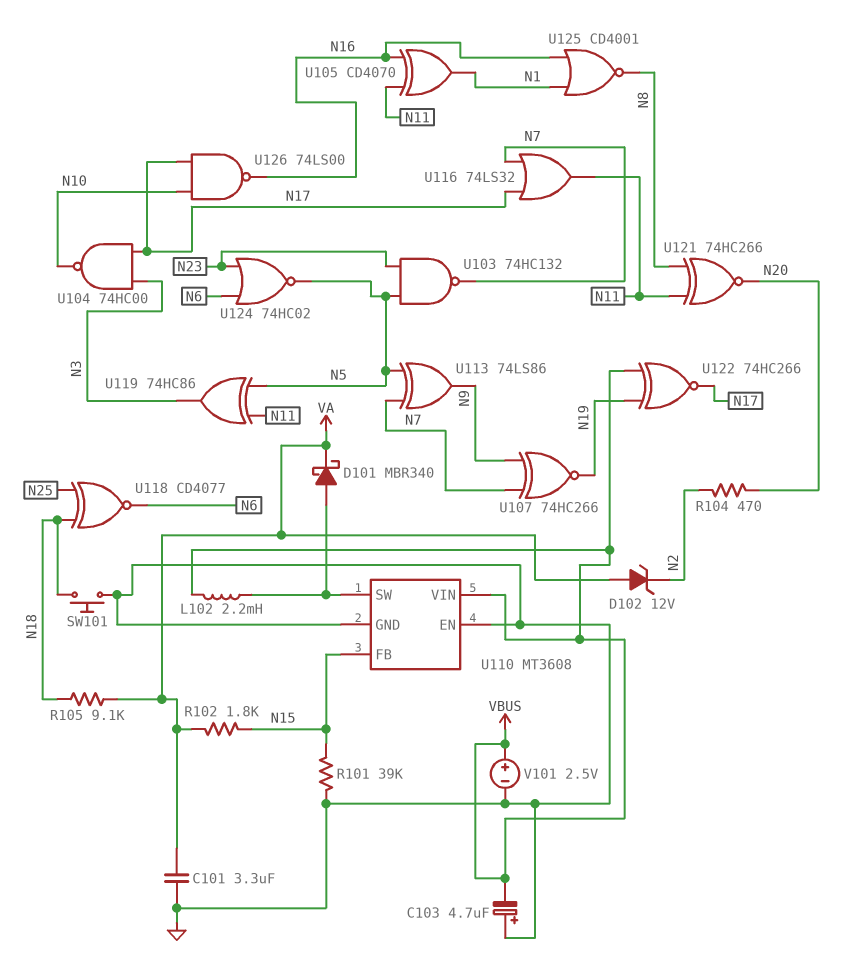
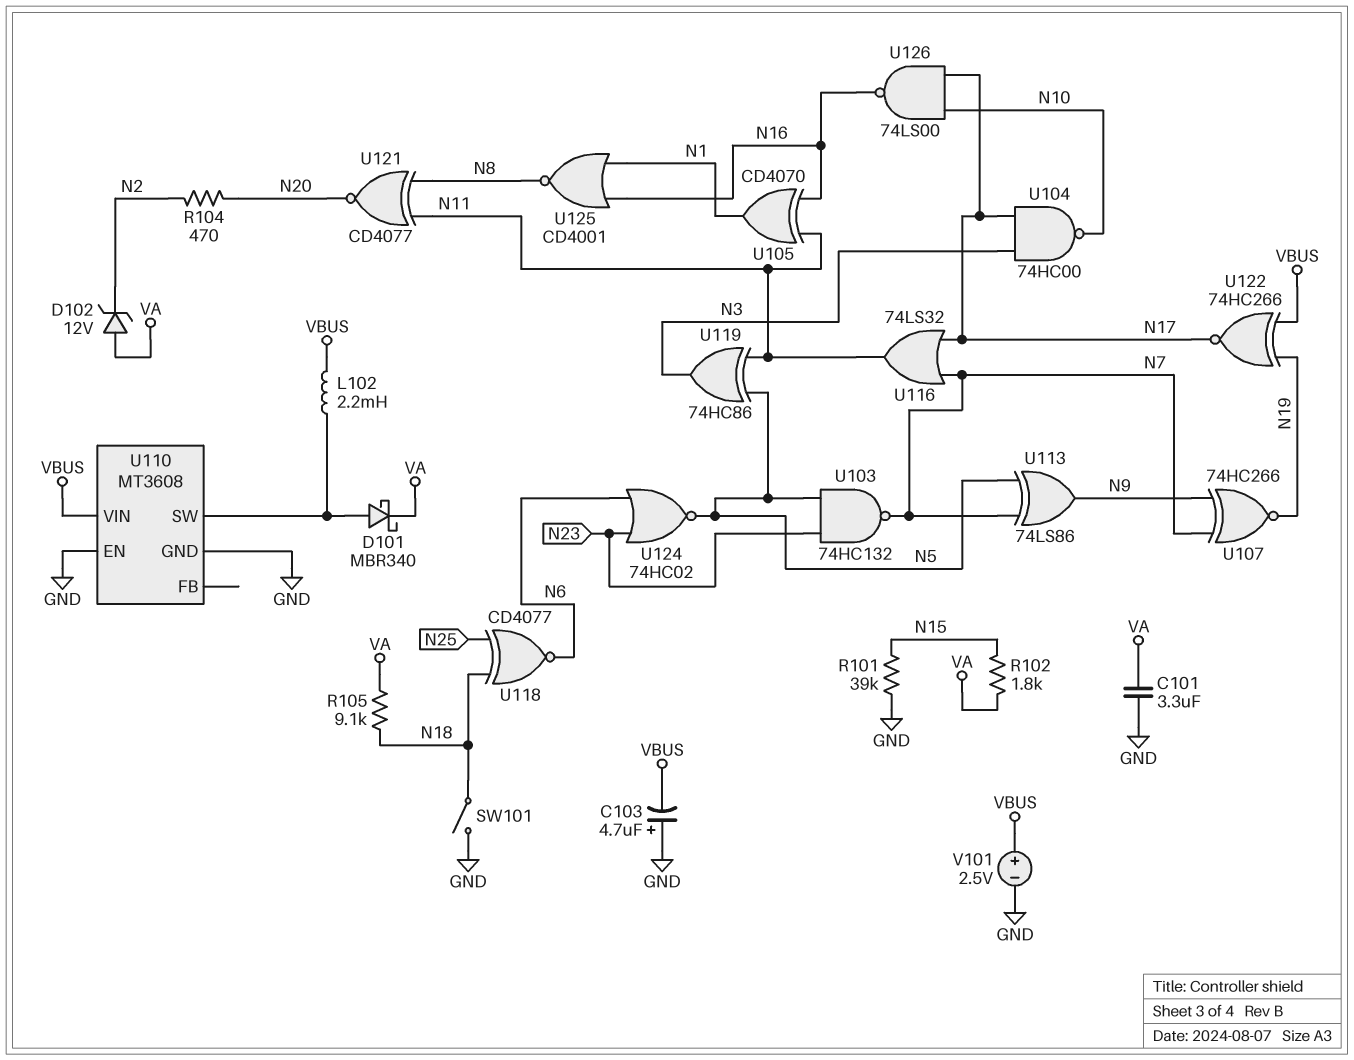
SW101: button (GND, N18) -> switch (GND, N18)
U110 pin FB: N15 -> none
U121: XNOR 74HC266 (in N8, in N11, out N20) -> XNOR CD4077 (in N8, in N11, out N20)

